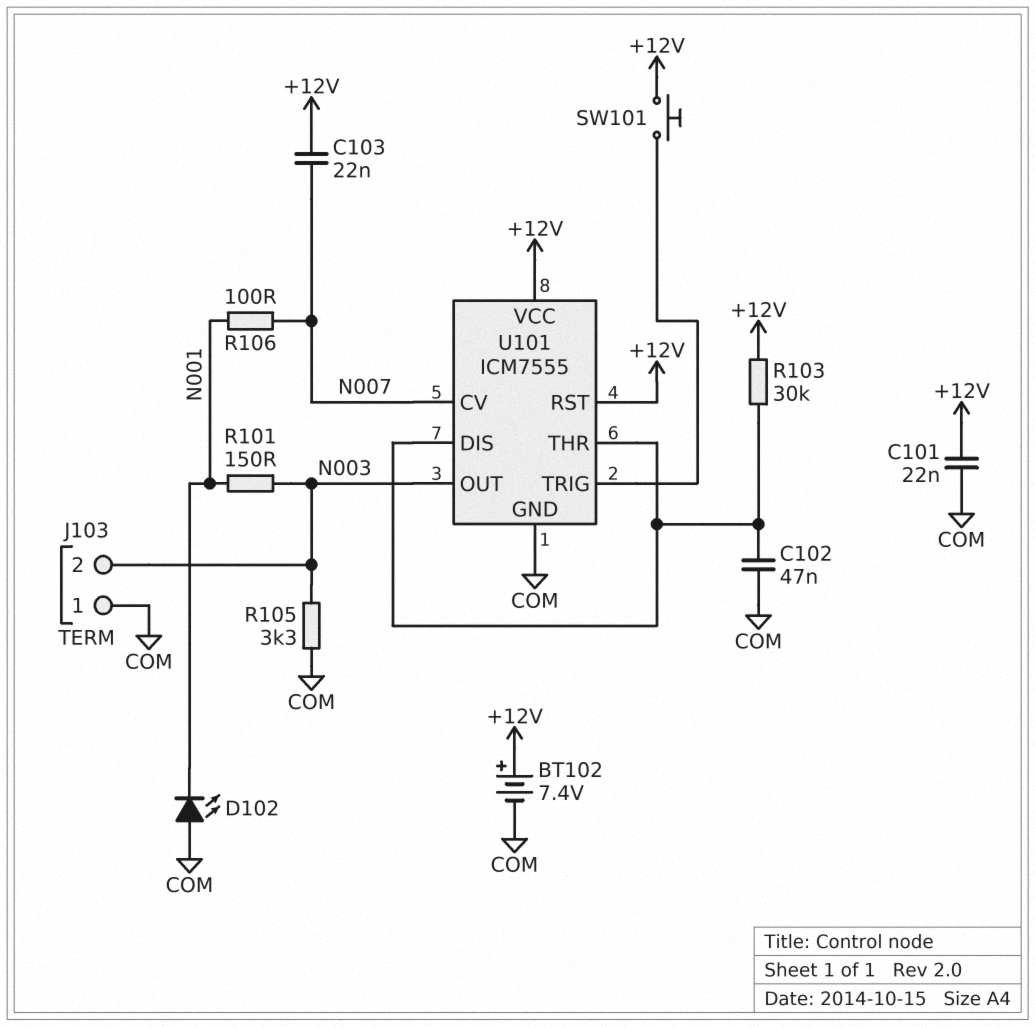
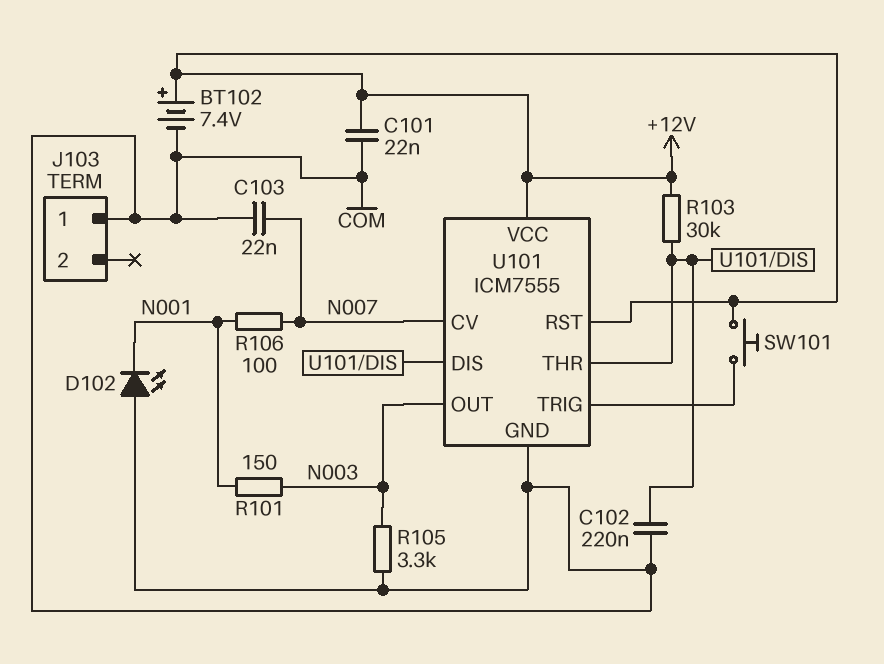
C102: 47nF (COM, U101/DIS) -> 220nF (COM, U101/DIS)
C103: 22nF (+12V, N007) -> 22nF (COM, N007)
J103 pin 2: N003 -> none

